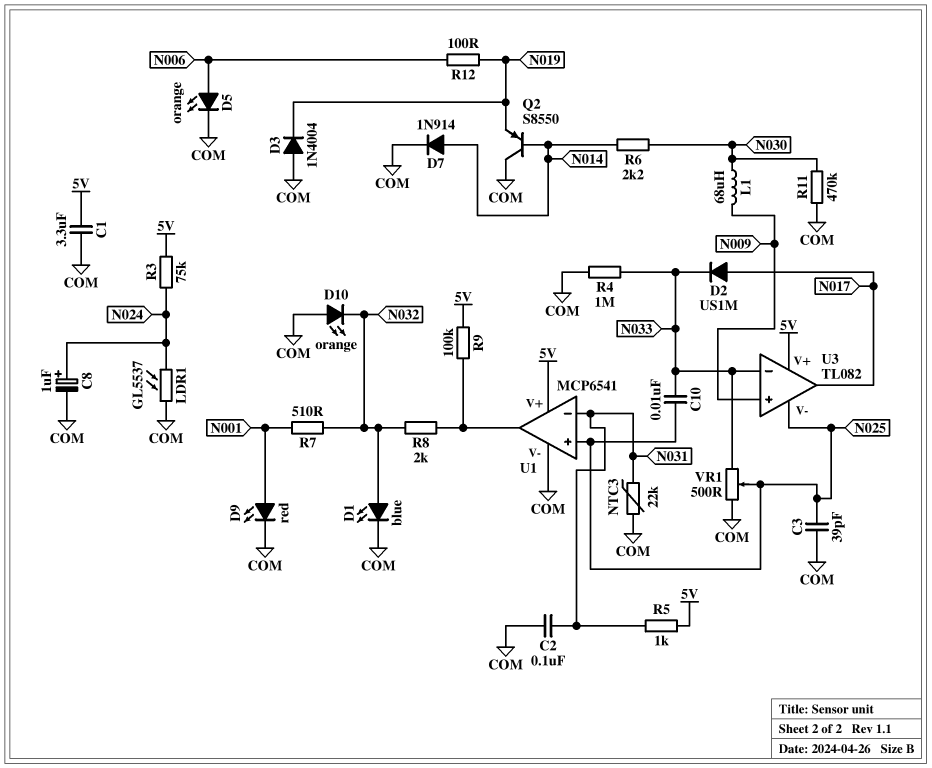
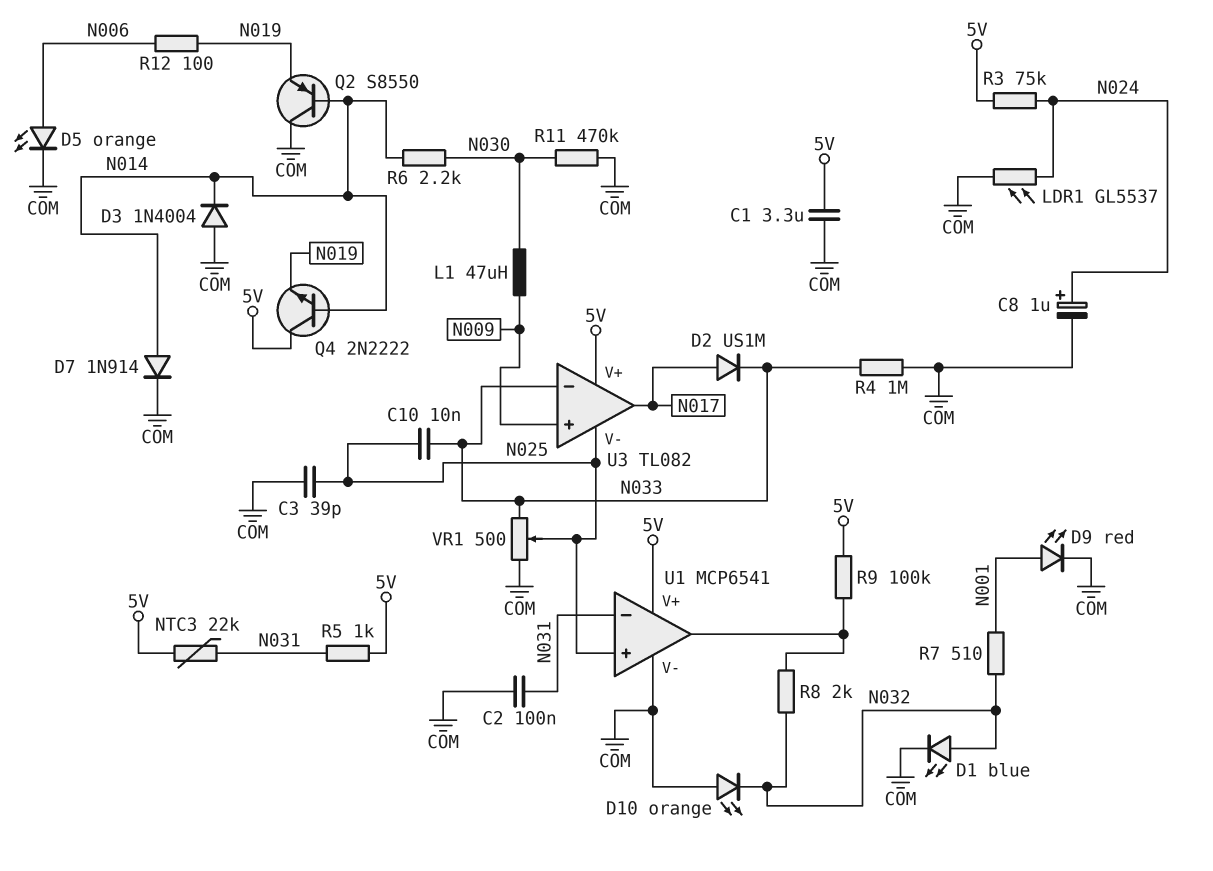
D3: diode 1N4004 (A COM, K N019) -> diode 1N4004 (A COM, K N014)
L1: 68uH (N009, N030) -> 47uH (N009, N030)
NTC3: 22k (COM, N031) -> 22k (5V, N031)
Q4: none -> NPN 2N2222 (B N014, C 5V, E N019)

